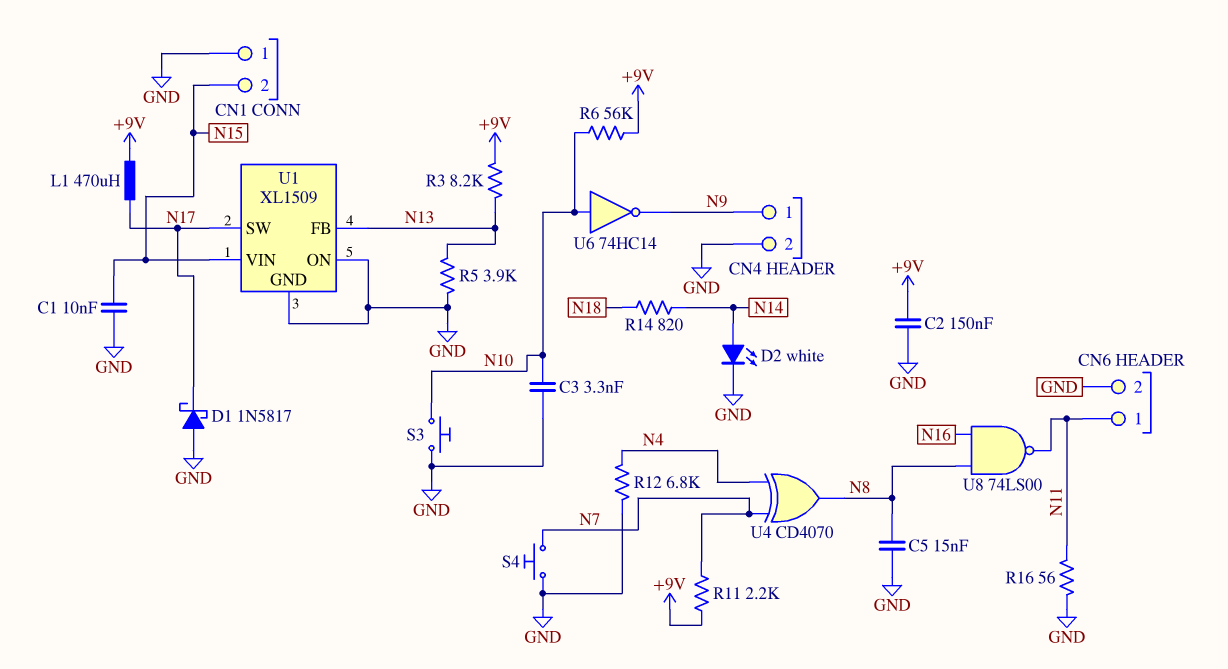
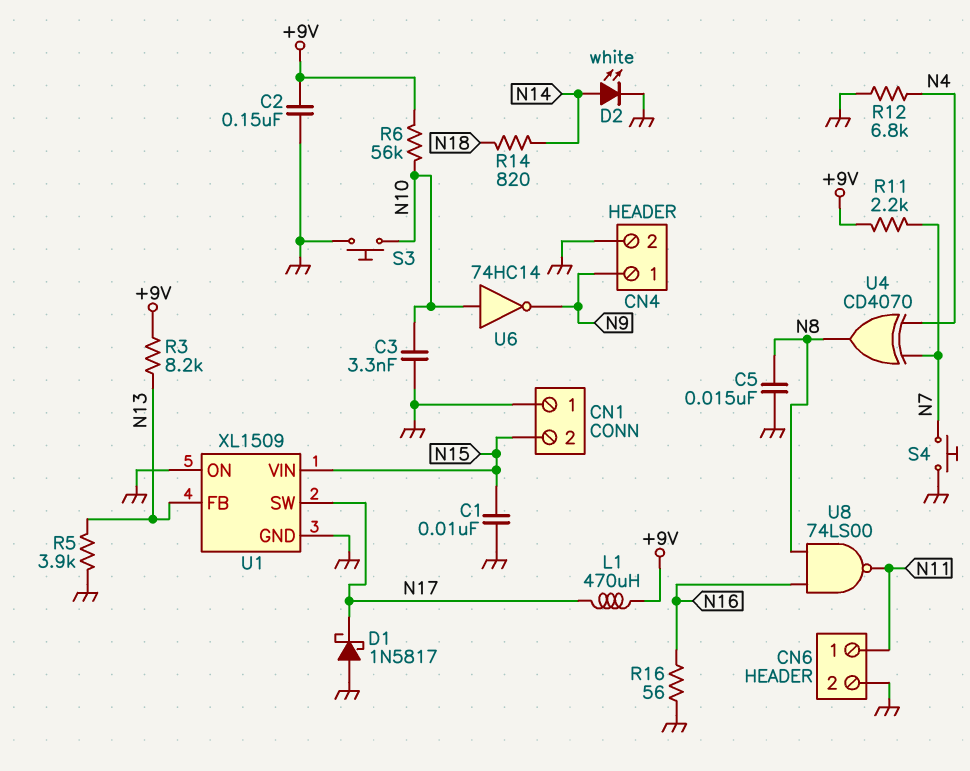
R16: 56 (GND, N11) -> 56 (GND, N16)

